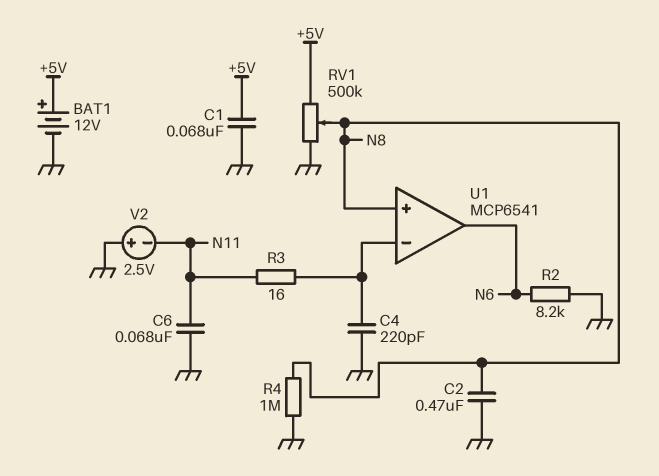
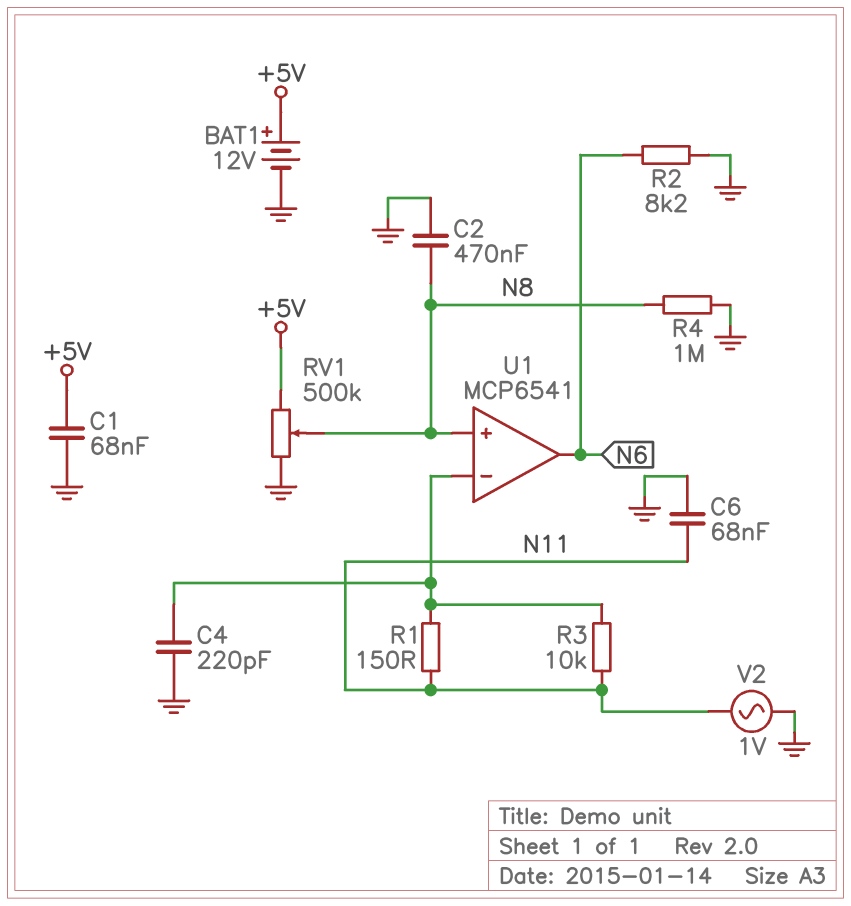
R1: none -> 150 (N11, U1/in-)
R3: 16 (N11, U1/in-) -> 10k (N11, U1/in-)
V2: 2.5V (plus GND, minus N11) -> AC 1V (GND, N11)

